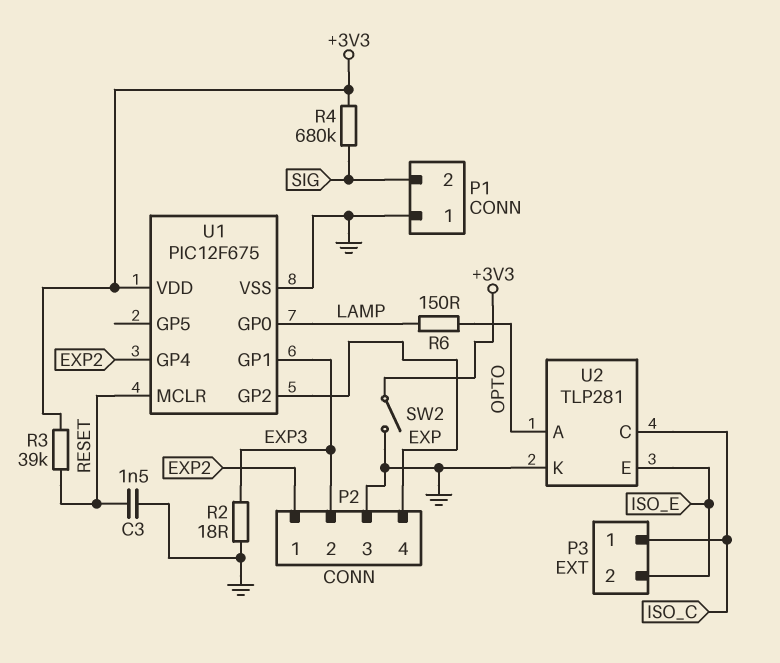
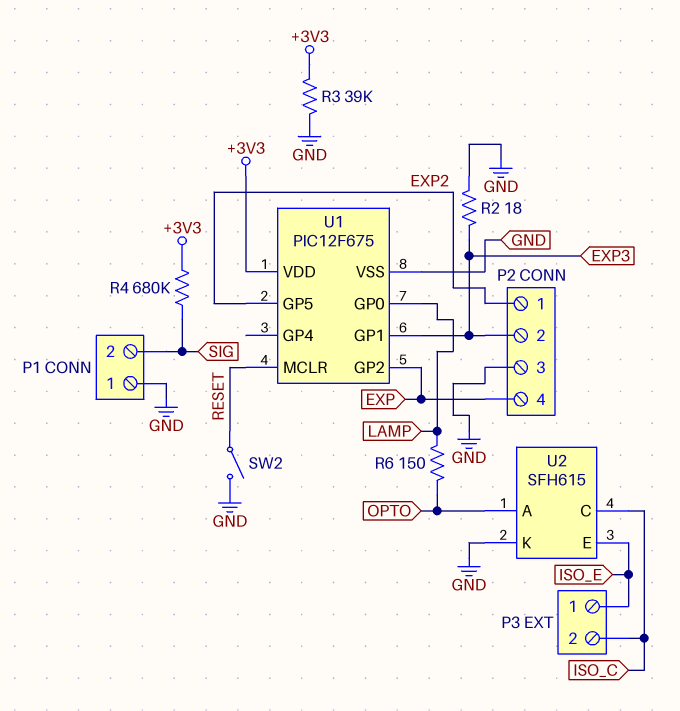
C3: 1.5nF (GND, RESET) -> none
P3 pin 1: ISO_C -> ISO_E
P3 pin 2: ISO_E -> ISO_C
R3: 39k (+3V3, RESET) -> 39k (+3V3, GND)
SW2: switch (+3V3, GND) -> switch (GND, RESET)
U1 pin GP4: EXP2 -> none
U1 pin GP5: none -> EXP2
U2: TLP281 -> SFH615

